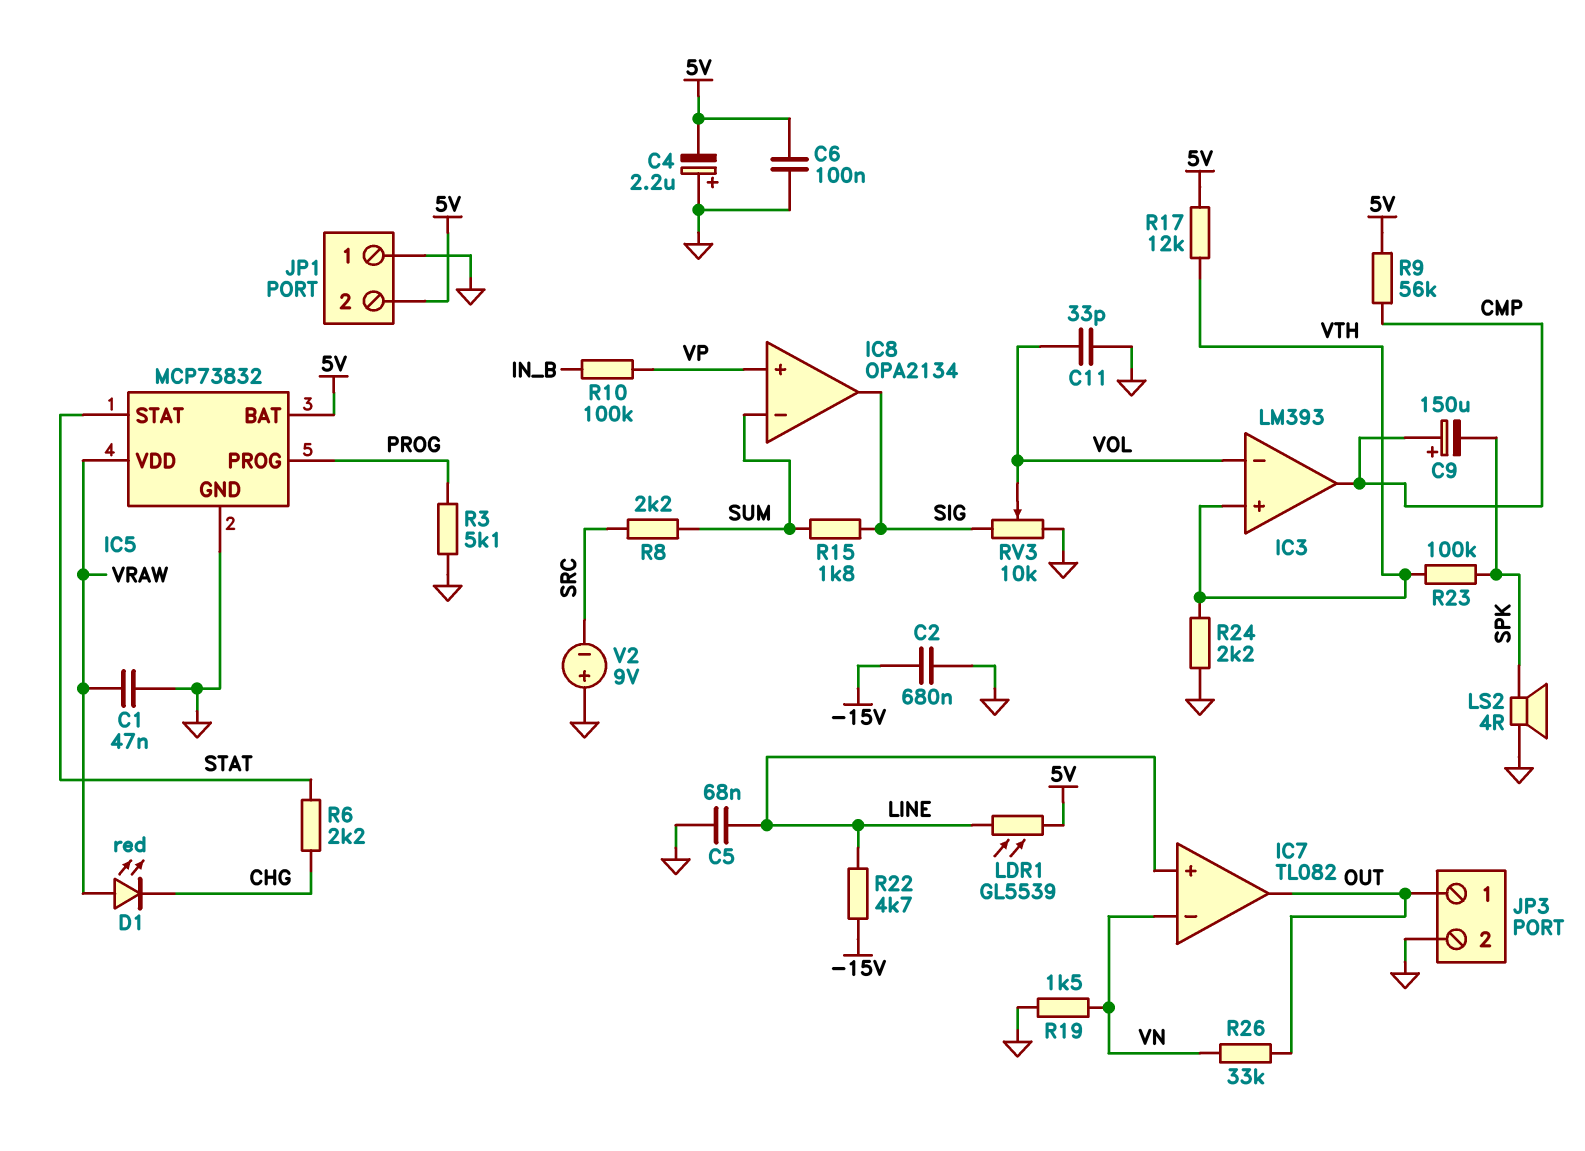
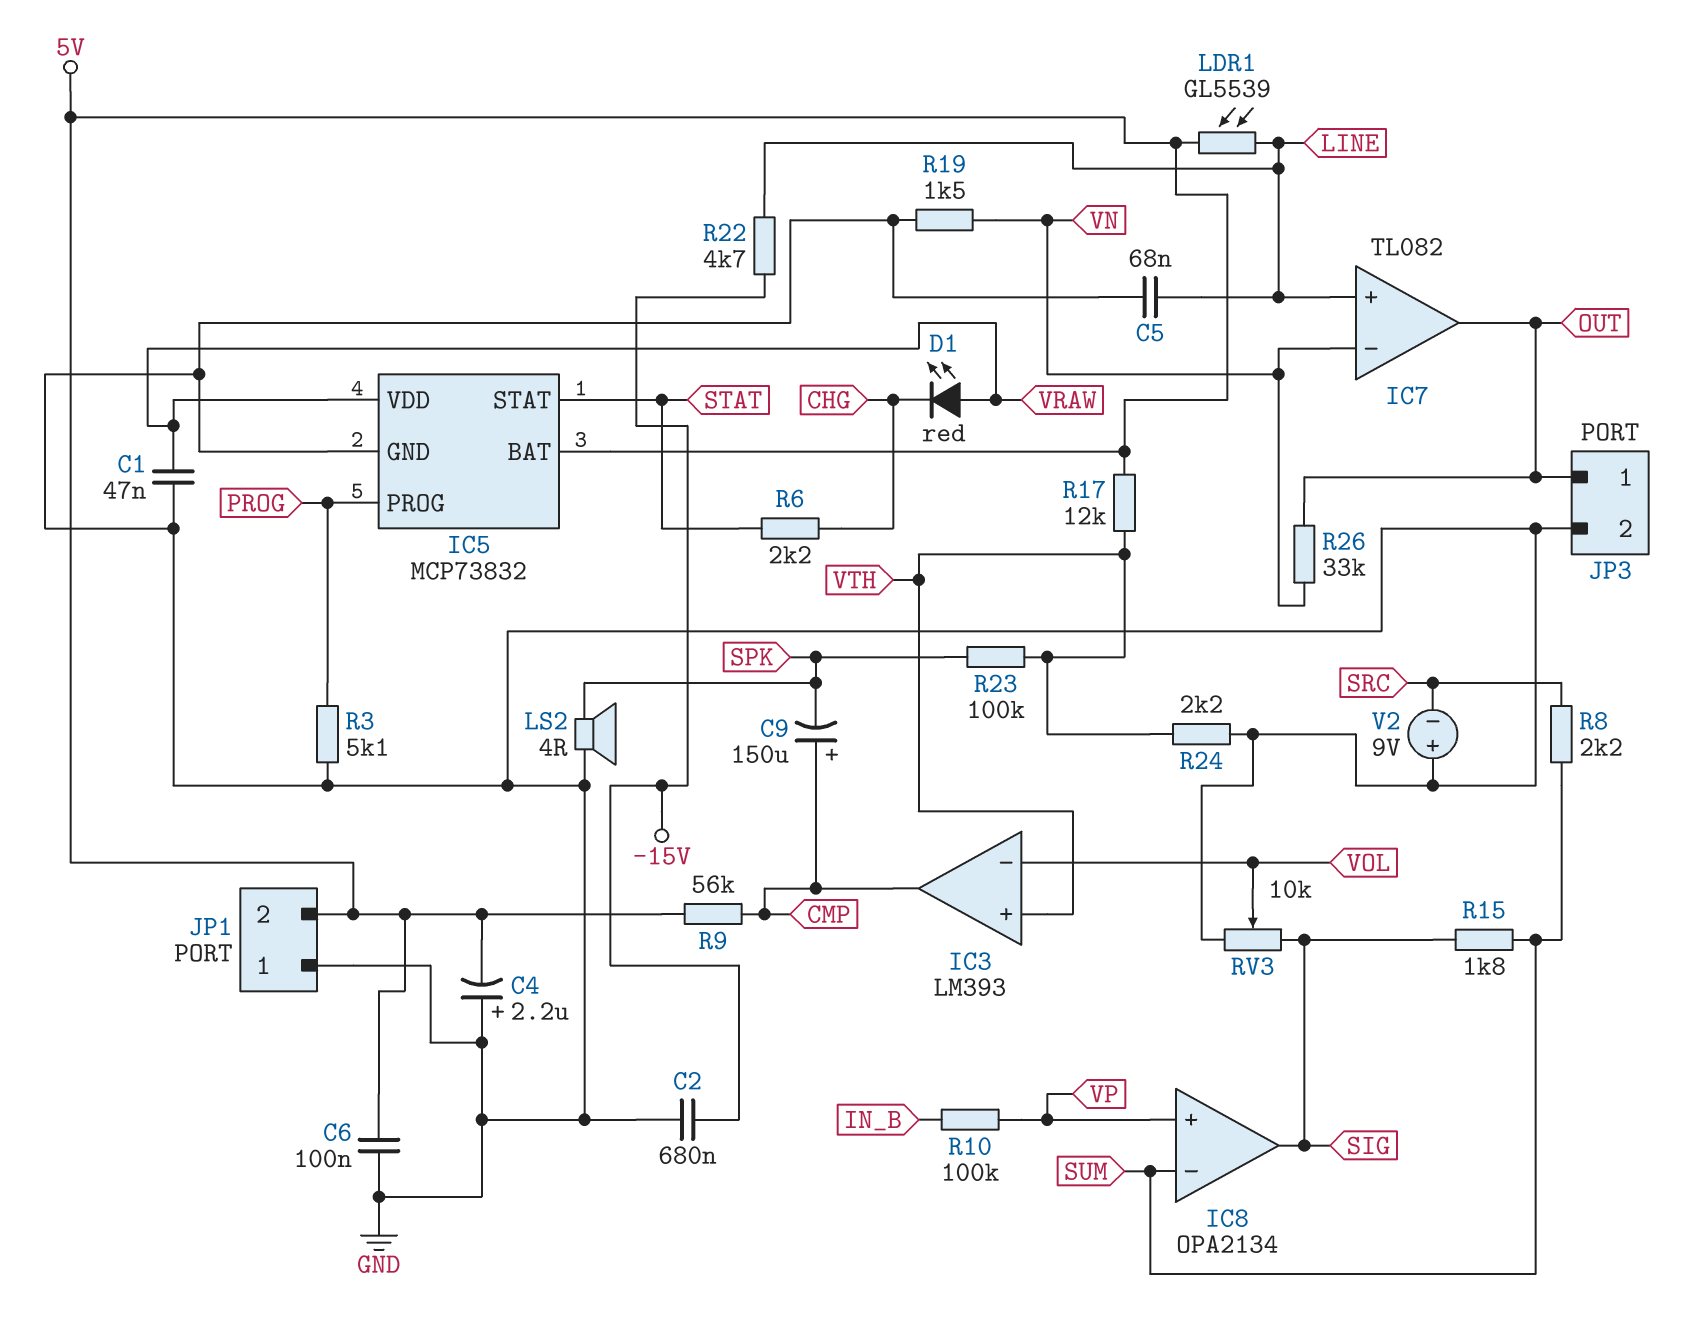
C11: 33pF (GND, VOL) -> none

